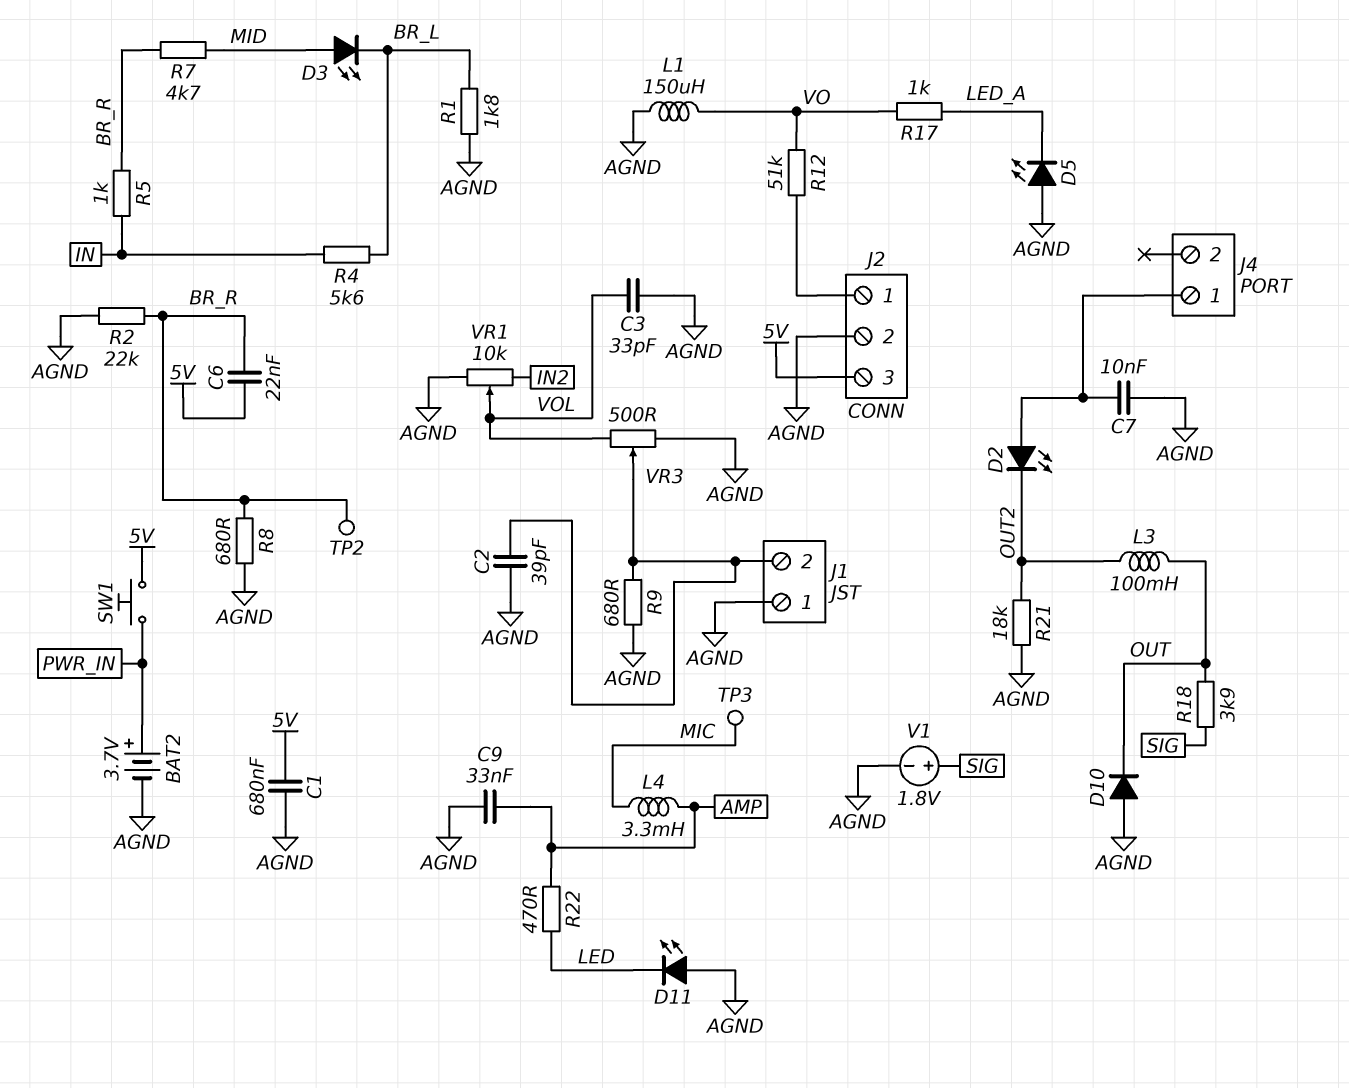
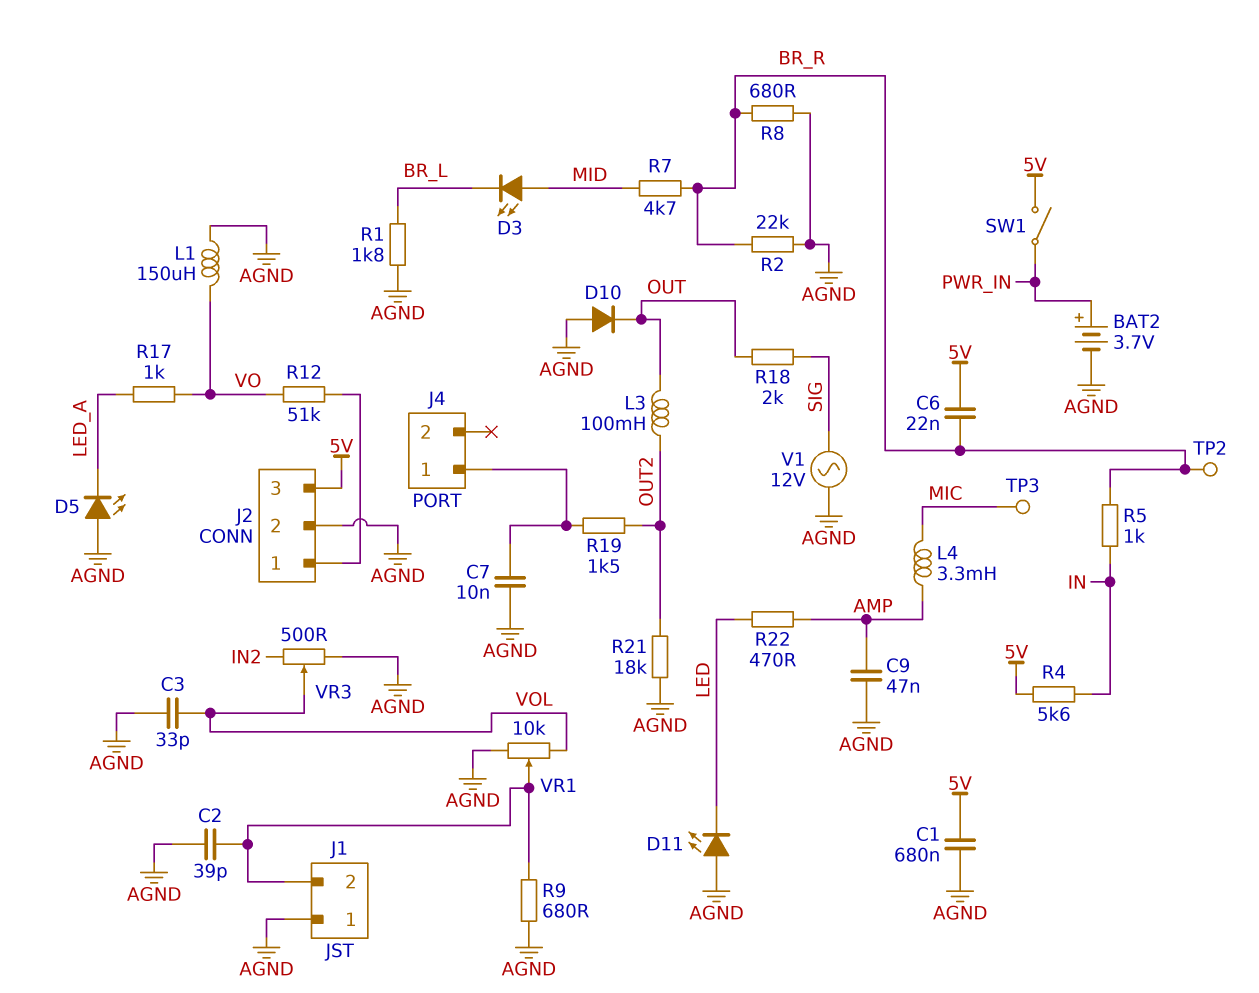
C9: 33nF (AGND, AMP) -> 47nF (AGND, AMP)
D2: LED (A J4/1, K OUT2) -> none
R4: 5.6k (BR_L, IN) -> 5.6k (5V, IN)
R18: 3.9k (OUT, SIG) -> 2k (OUT, SIG)
R19: none -> 1.5k (J4/1, OUT2)
SW1: button (5V, PWR_IN) -> switch (5V, PWR_IN)
V1: 1.8V (plus SIG, minus AGND) -> AC 12V (AGND, SIG)
VR1: 10k (AGND, IN2, wiper VOL) -> 10k (AGND, VOL, wiper J1/2)
VR3: 500 (AGND, VOL, wiper J1/2) -> 500 (AGND, IN2, wiper VOL)

